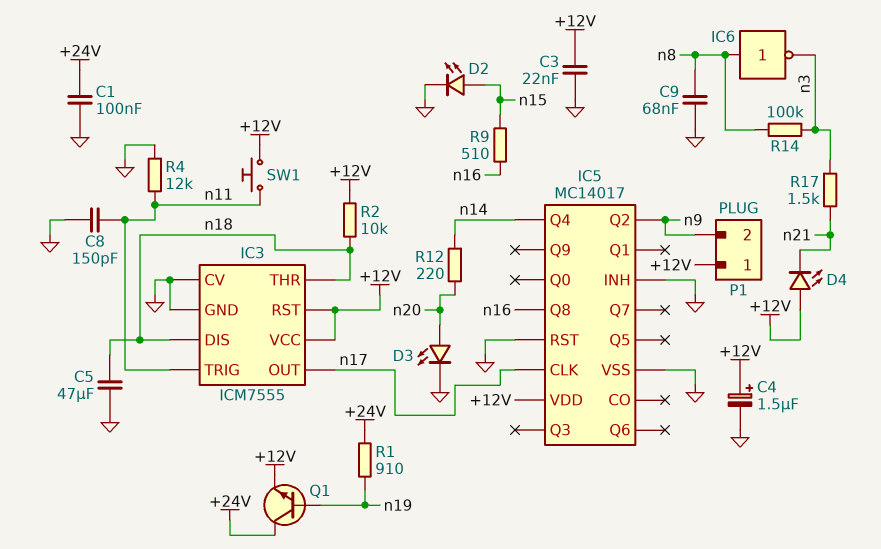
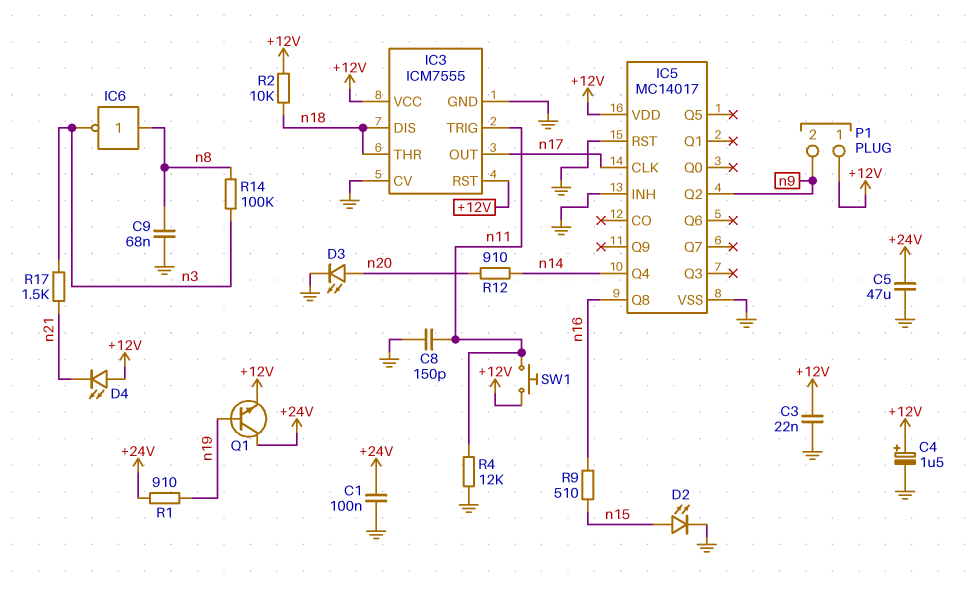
C5: 47uF (GND, n18) -> 47uF (+24V, GND)
R12: 220 (n14, n20) -> 910 (n14, n20)

